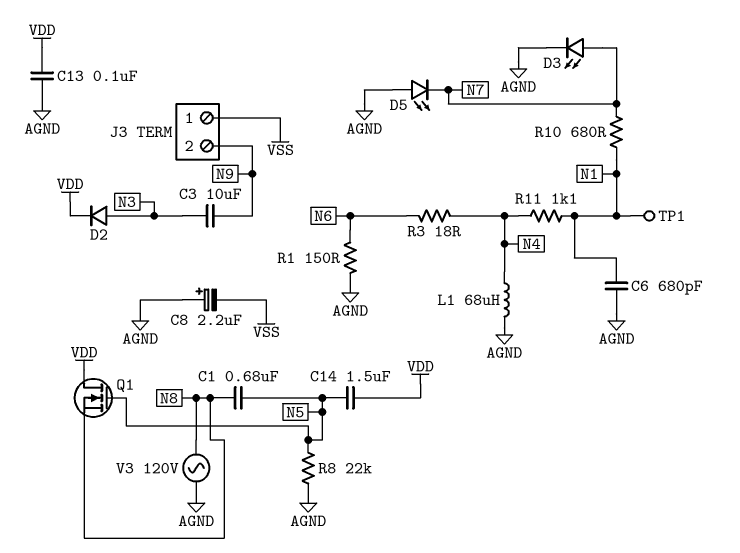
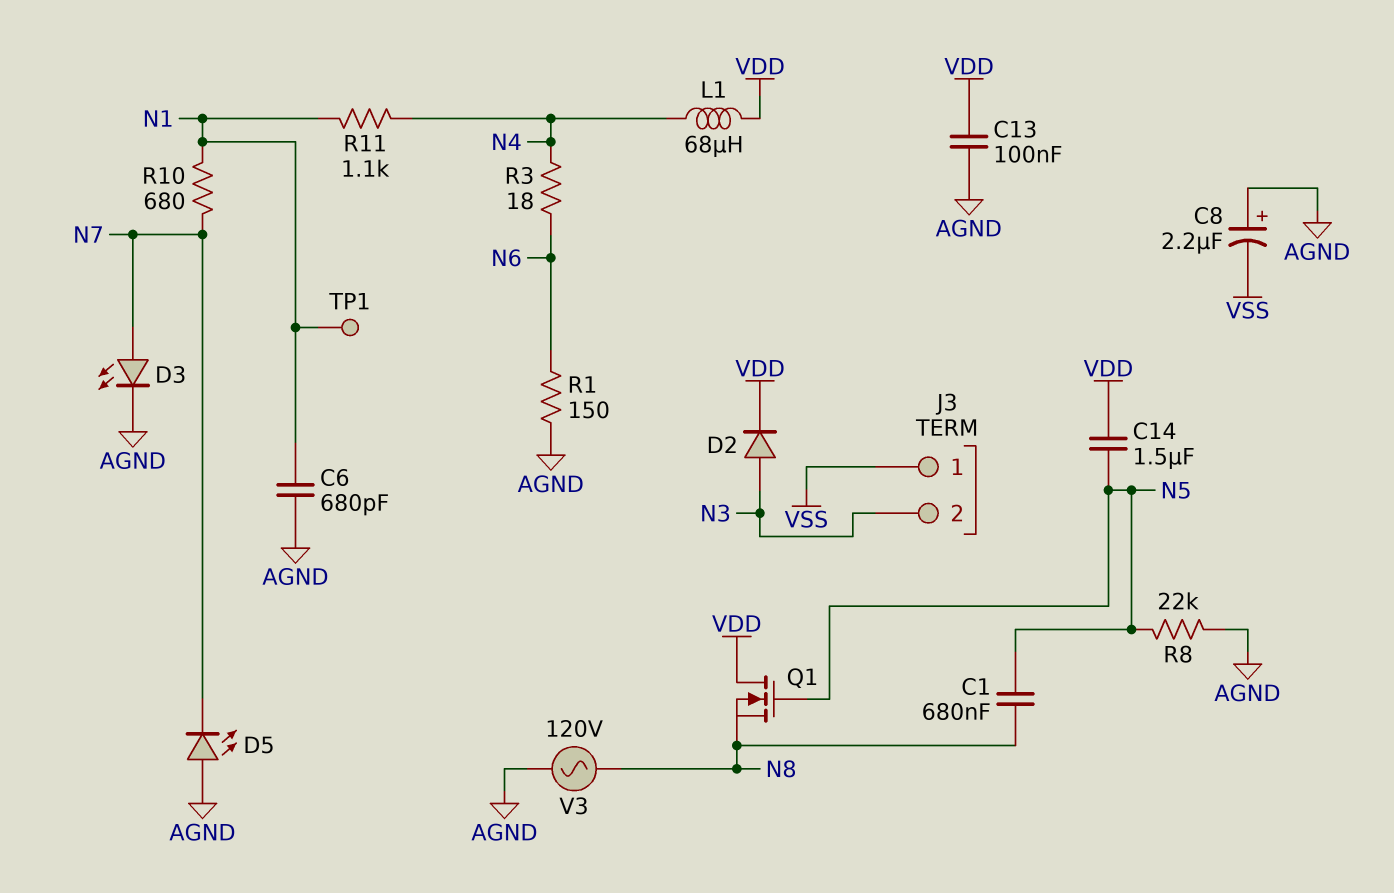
C3: 10uF (N3, N9) -> none
J3 pin 2: N9 -> N3
L1: 68uH (AGND, N4) -> 68uH (N4, VDD)

